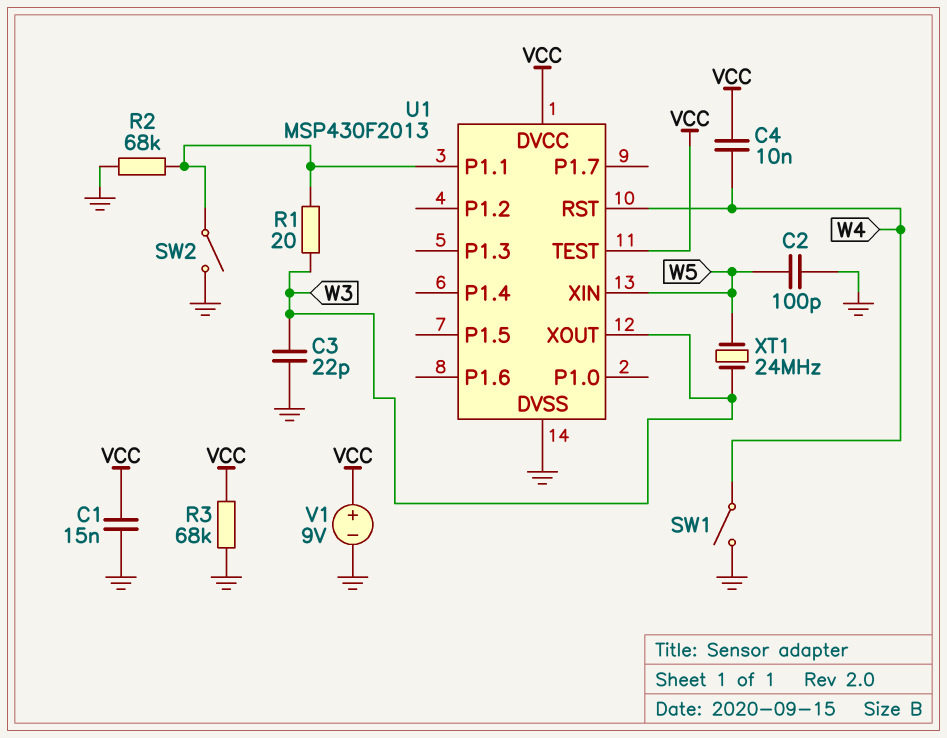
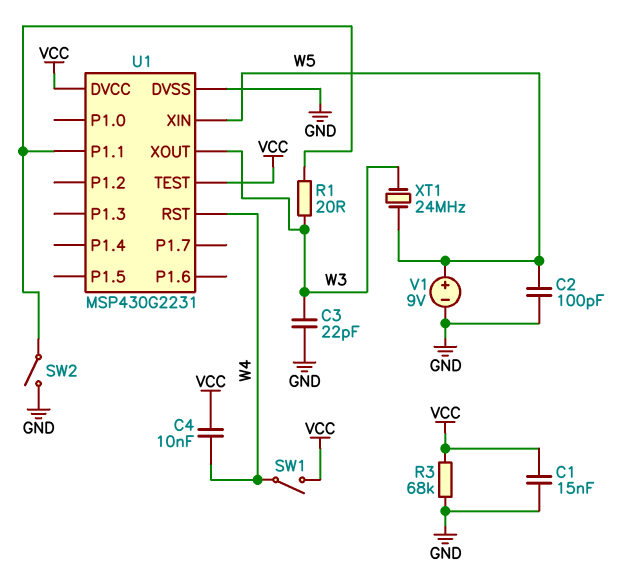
R2: 68k (GND, U1/P1.1) -> none
SW1: switch (GND, W4) -> switch (VCC, W4)
U1: MSP430F2013 -> MSP430G2231
V1: 9V (plus VCC, minus GND) -> 9V (plus W5, minus GND)

